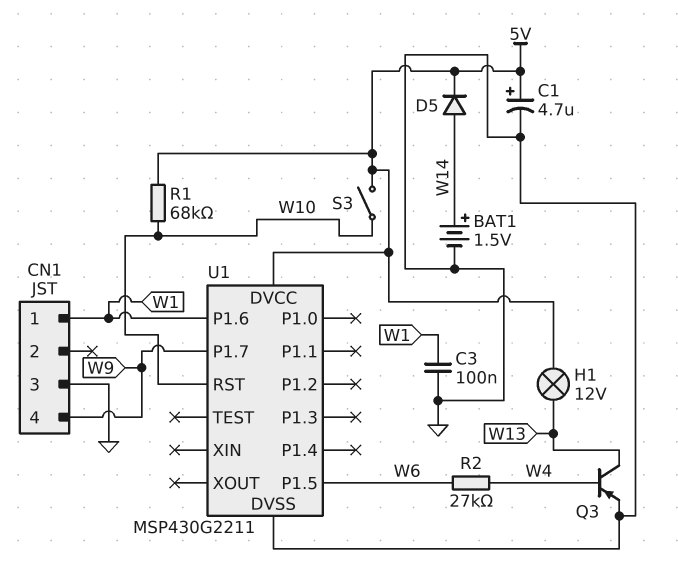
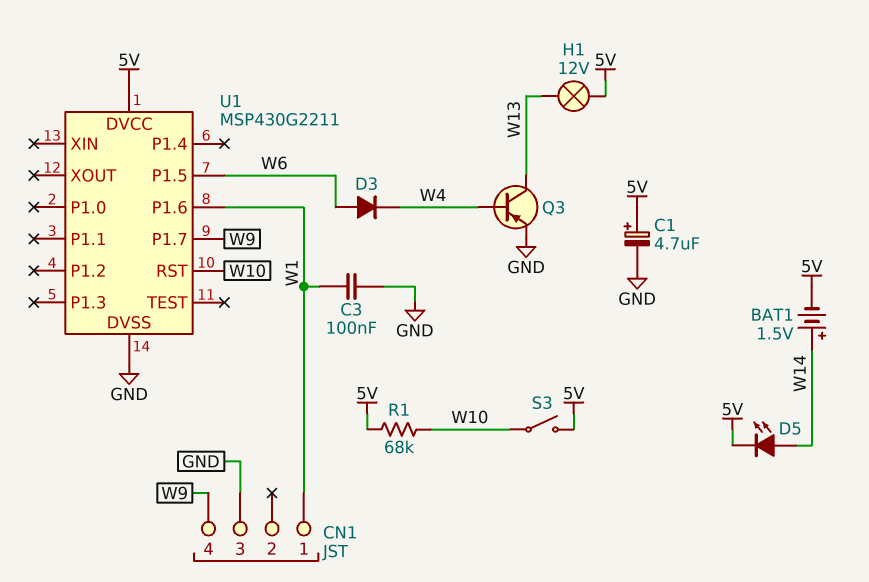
BAT1: 1.5V (plus W14, minus GND) -> 1.5V (plus W14, minus 5V)
D3: none -> diode (A W6, K W4)
D5: diode (A W14, K 5V) -> LED (A W14, K 5V)
R2: 27k (W4, W6) -> none

